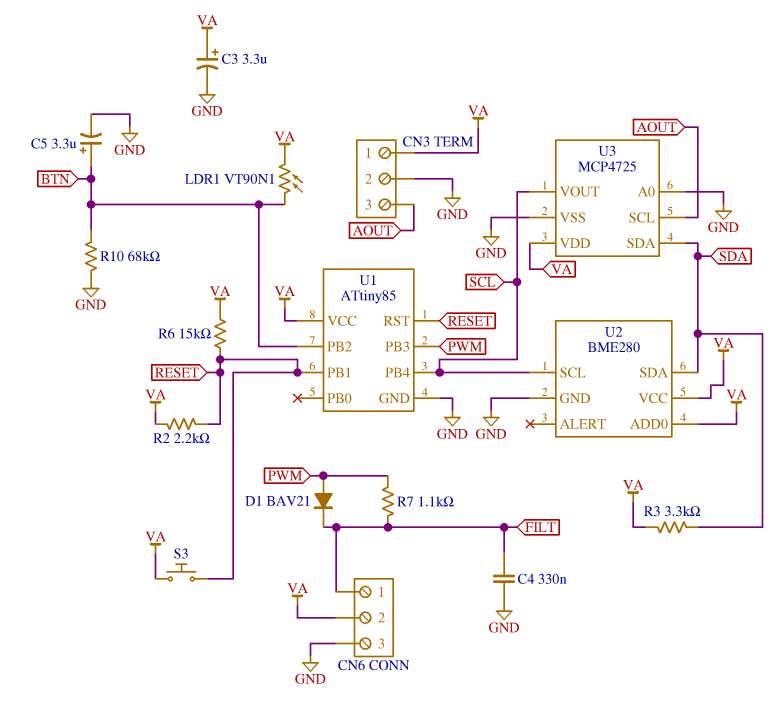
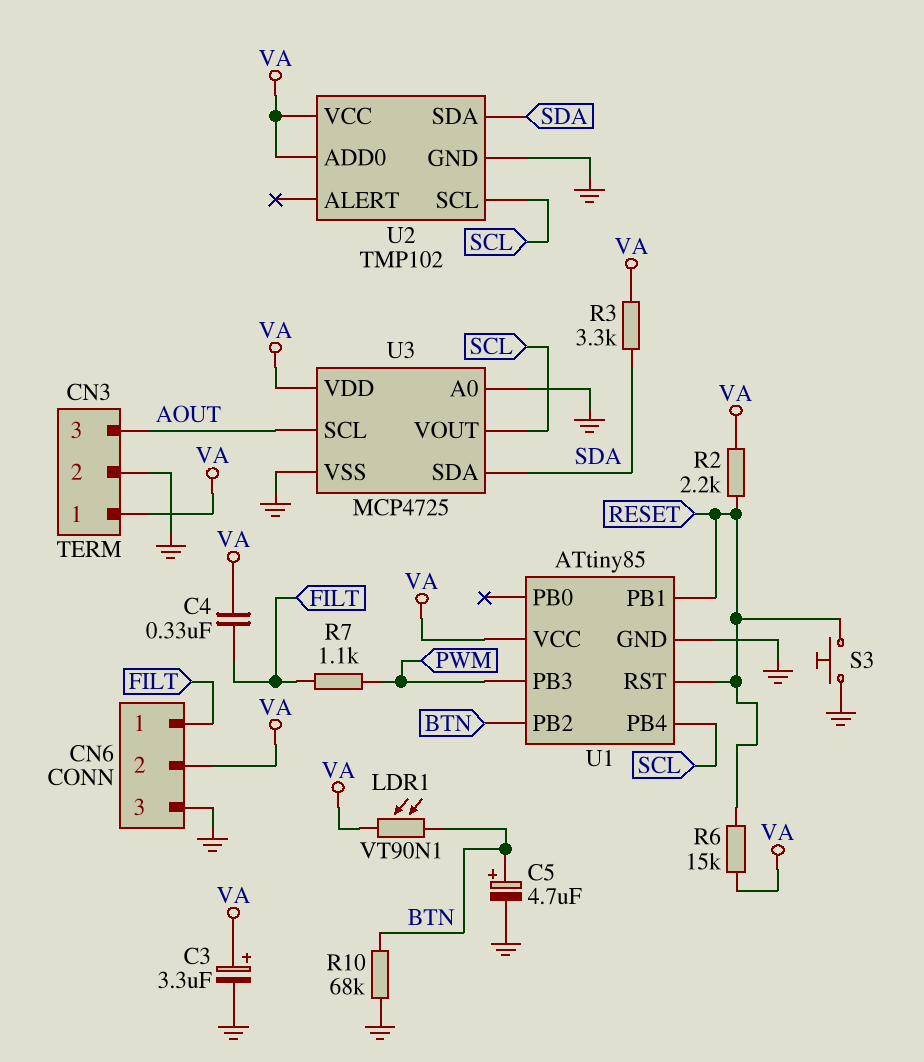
C4: 330nF (FILT, GND) -> 330nF (FILT, VA)
C5: 3.3uF (plus BTN, minus GND) -> 4.7uF (plus BTN, minus GND)
D1: diode BAV21 (A PWM, K FILT) -> none
S3: button (RESET, VA) -> button (GND, RESET)
U2: BME280 -> TMP102

